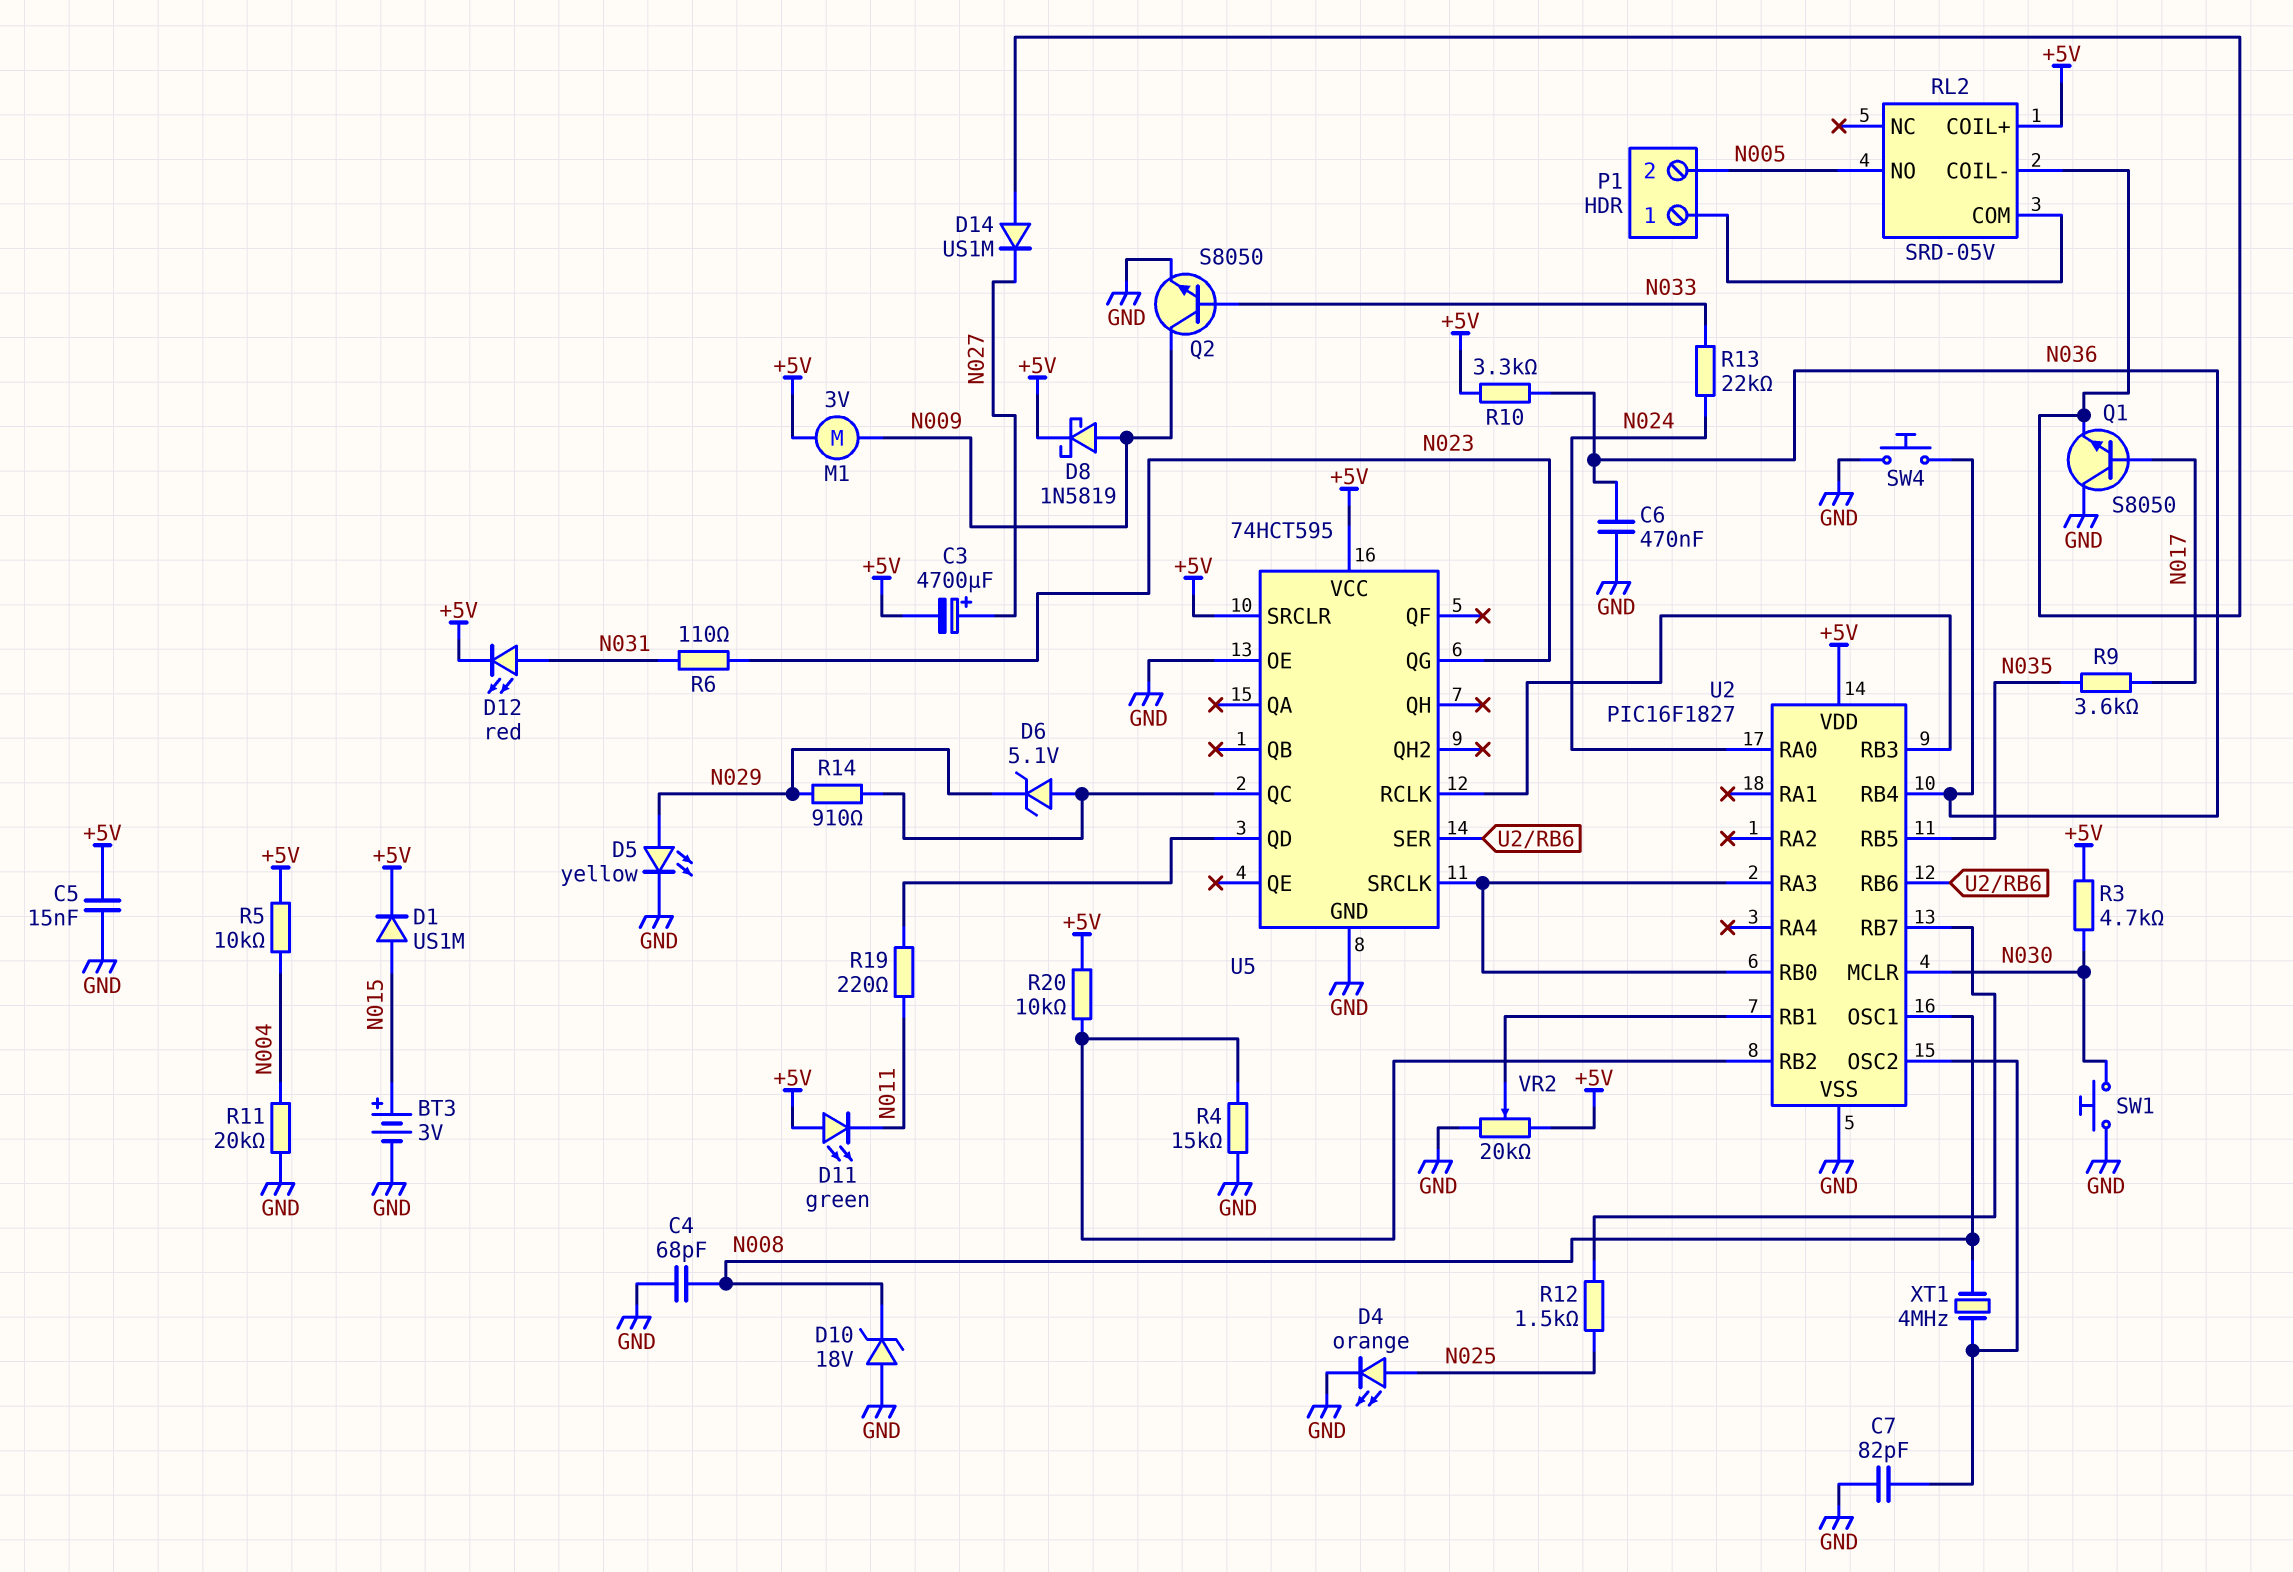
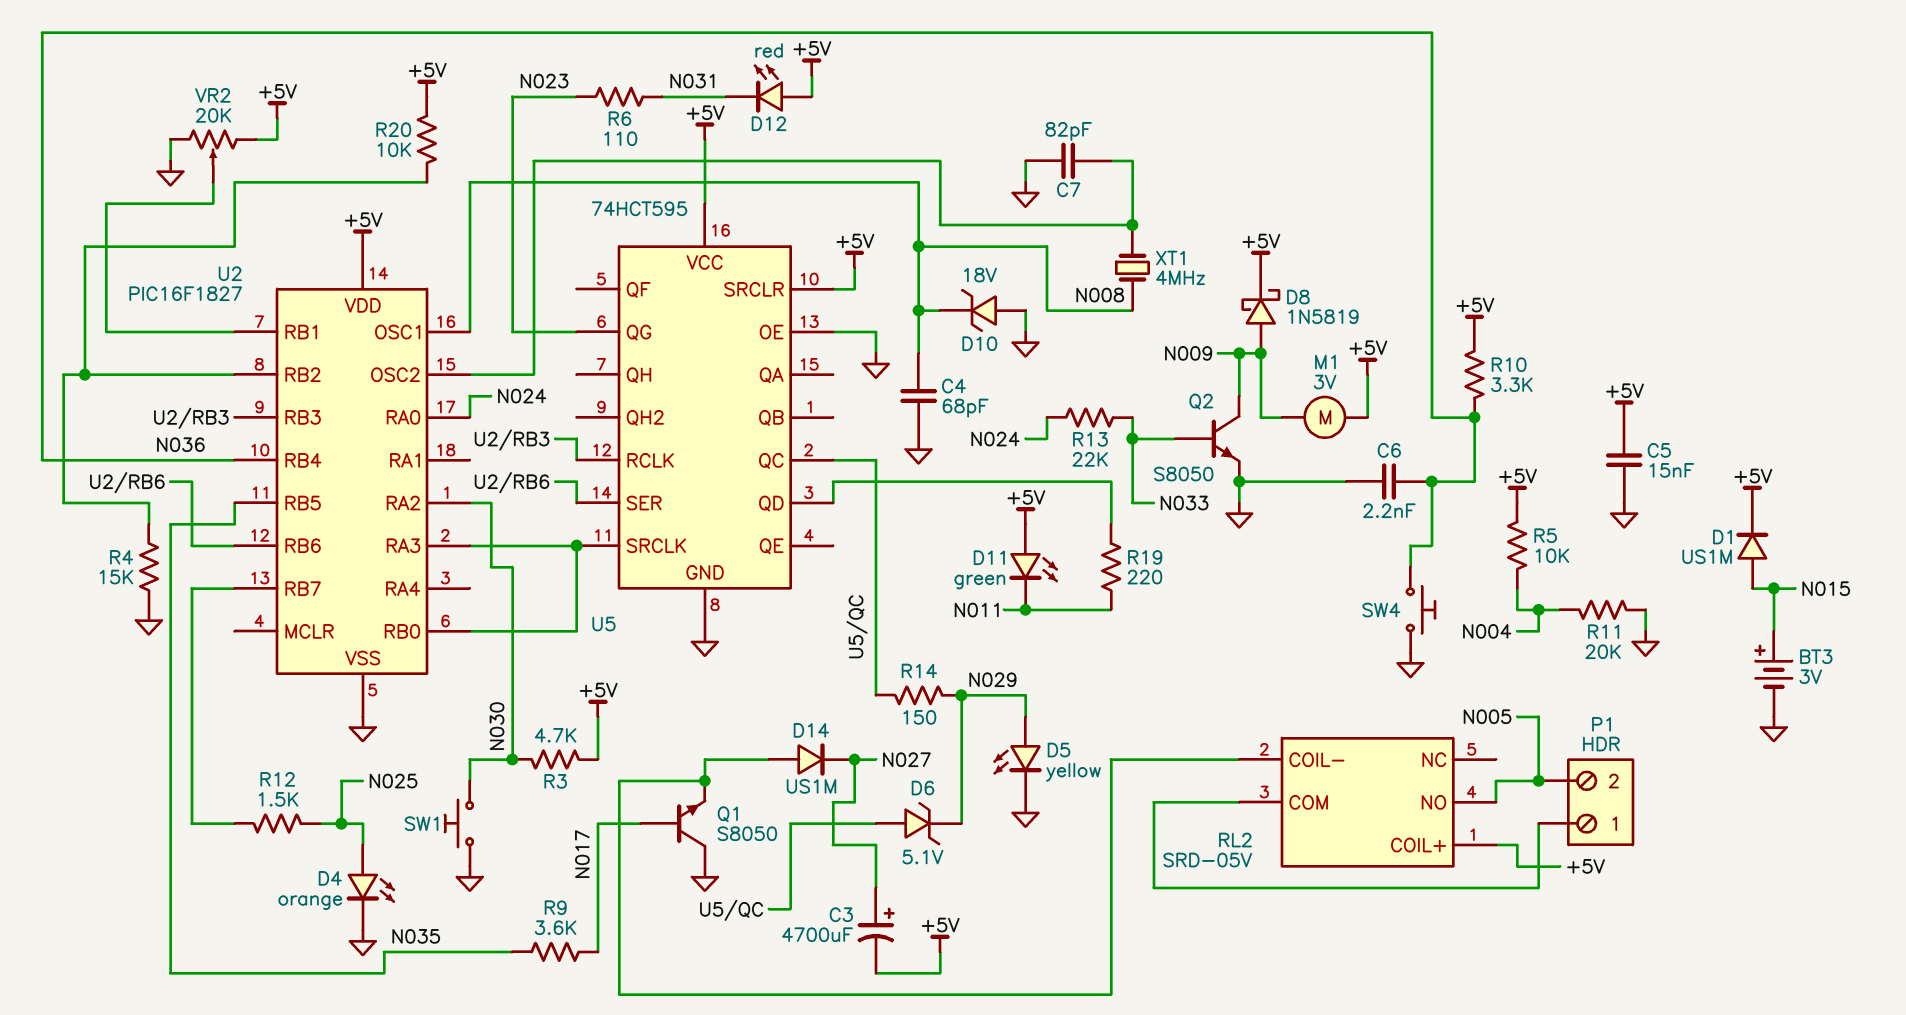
C6: 470nF (GND, N036) -> 2.2nF (GND, N036)
D12: LED red (A N031, K +5V) -> LED red (A +5V, K N031)
R14: 910 (N029, U5/QC) -> 150 (N029, U5/QC)
U2 pin MCLR: N030 -> none
U2 pin RA2: none -> N030

